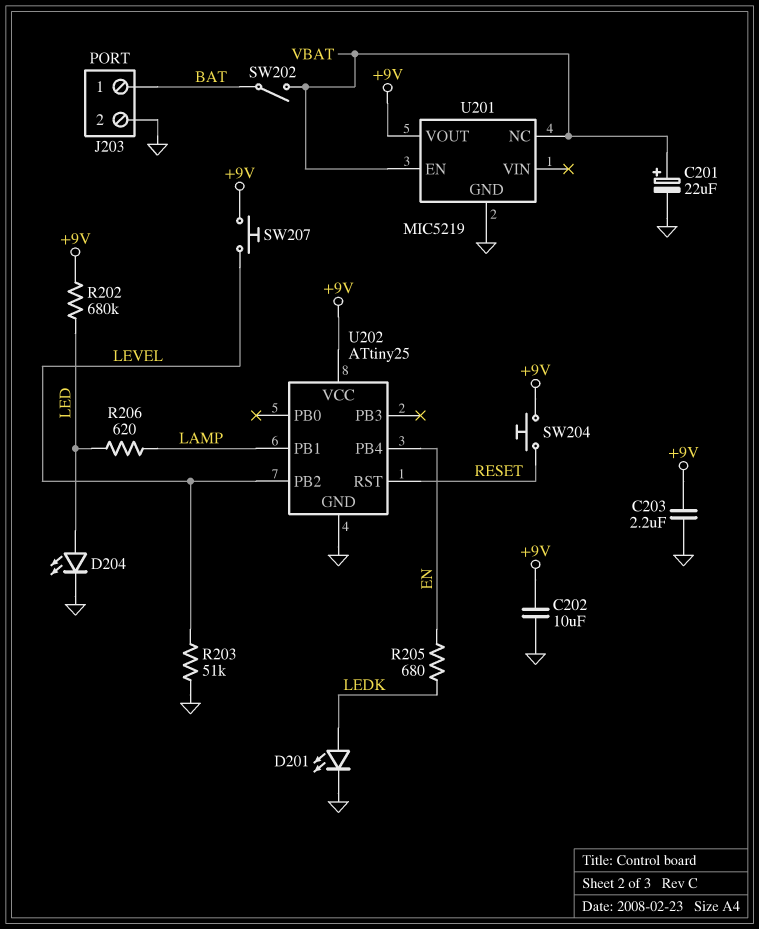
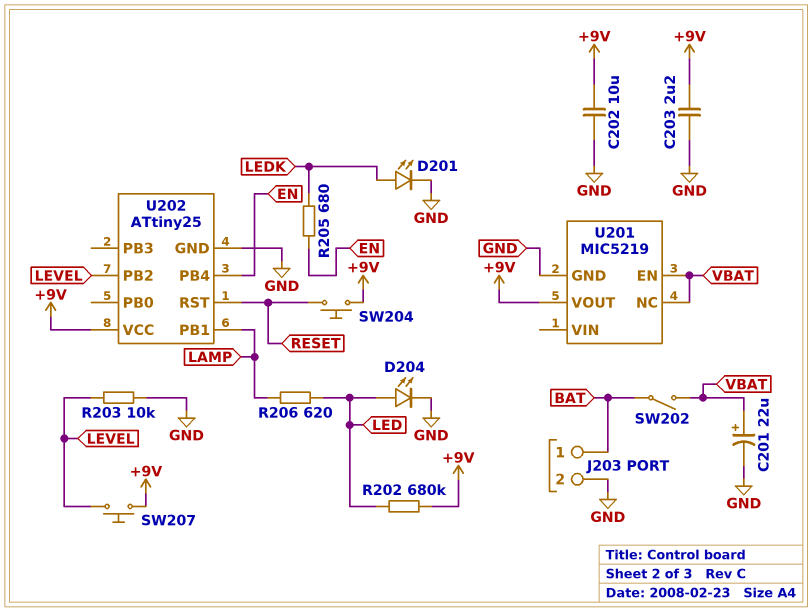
R203: 51k (GND, LEVEL) -> 10k (GND, LEVEL)

